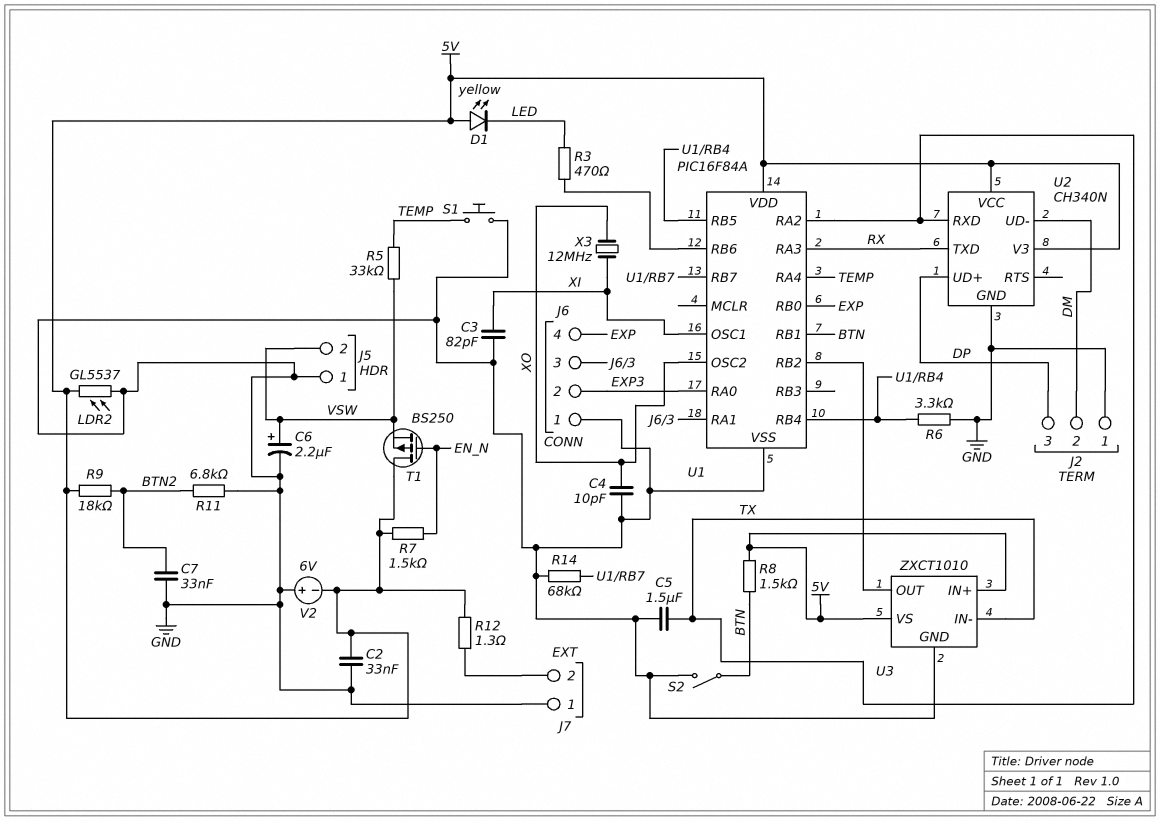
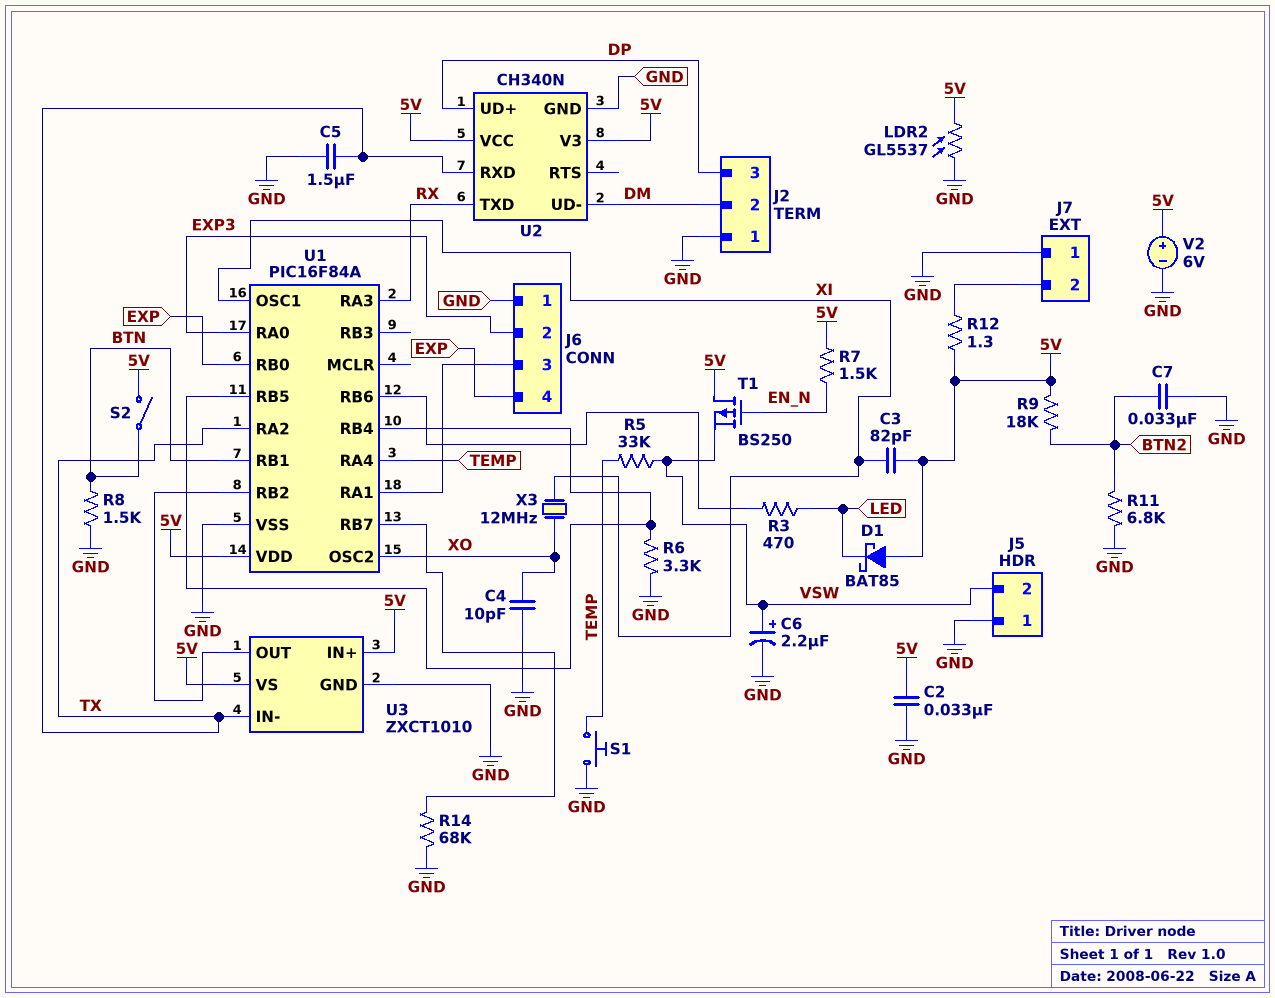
C3: 82pF (GND, XI) -> 82pF (5V, XI)
D1: LED yellow (A 5V, K LED) -> schottky BAT85 (A 5V, K LED)
R8: 1.5k (5V, BTN) -> 1.5k (BTN, GND)
S2: switch (BTN, GND) -> switch (5V, BTN)
V2: 6V (plus GND, minus 5V) -> 6V (plus 5V, minus GND)

